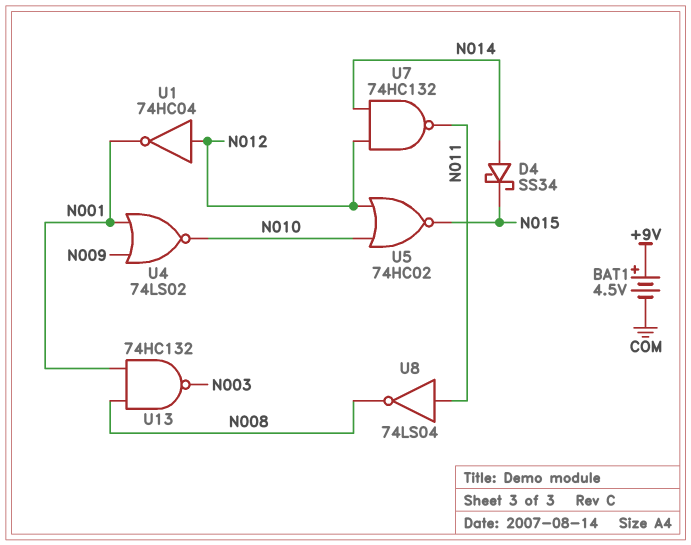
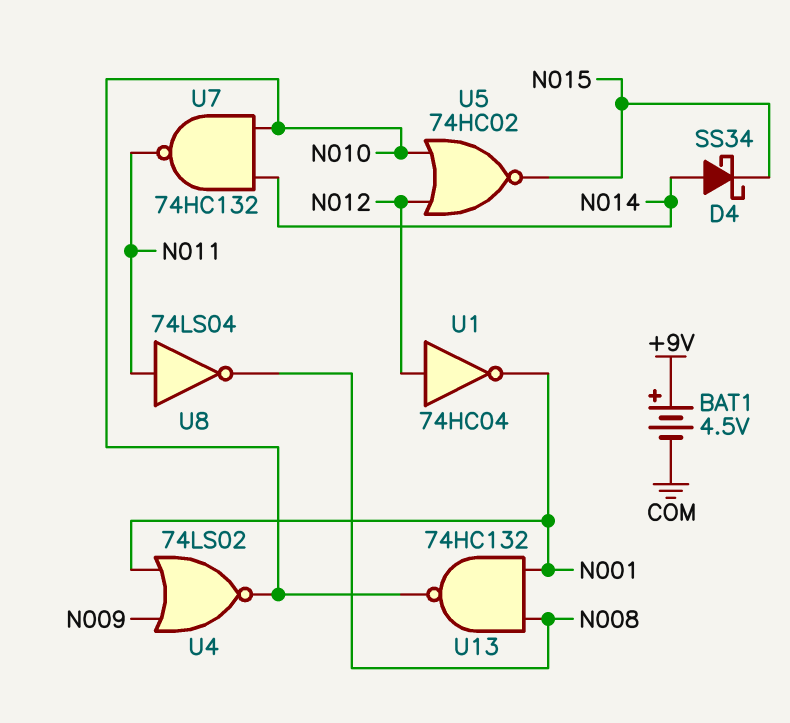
U7: NAND 74HC132 (in N012, in N014, out N011) -> NAND 74HC132 (in N010, in N014, out N011)
U13: NAND 74HC132 (in N001, in N008, out N003) -> NAND 74HC132 (in N001, in N008, out N010)

